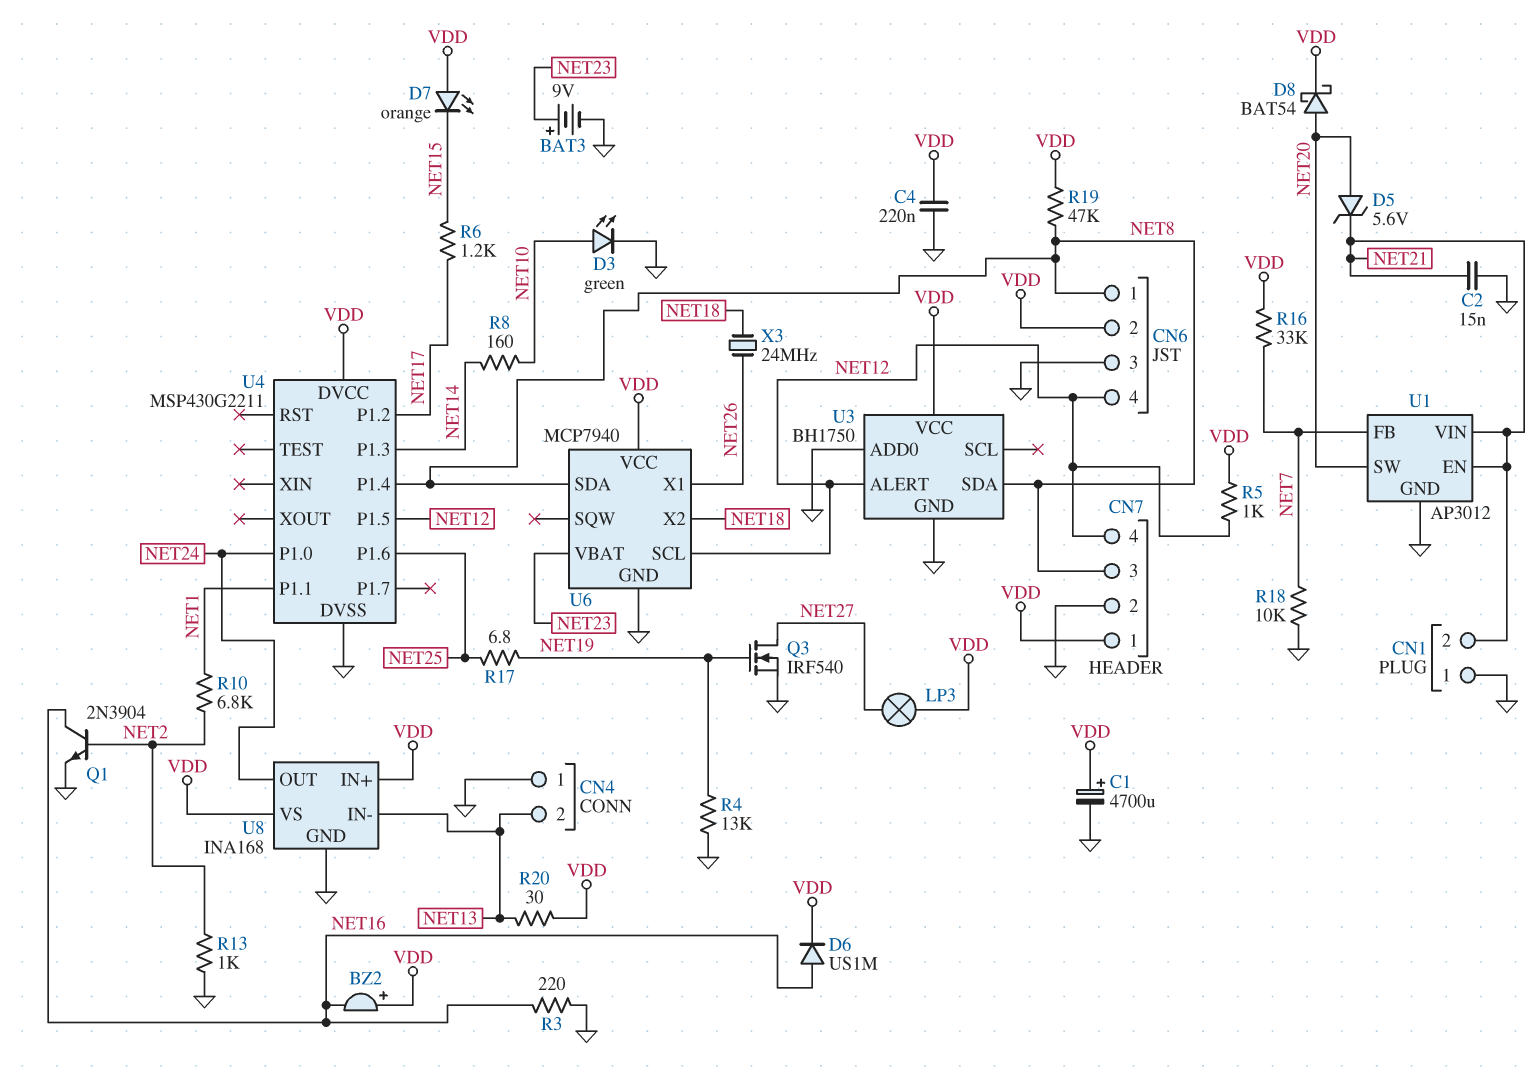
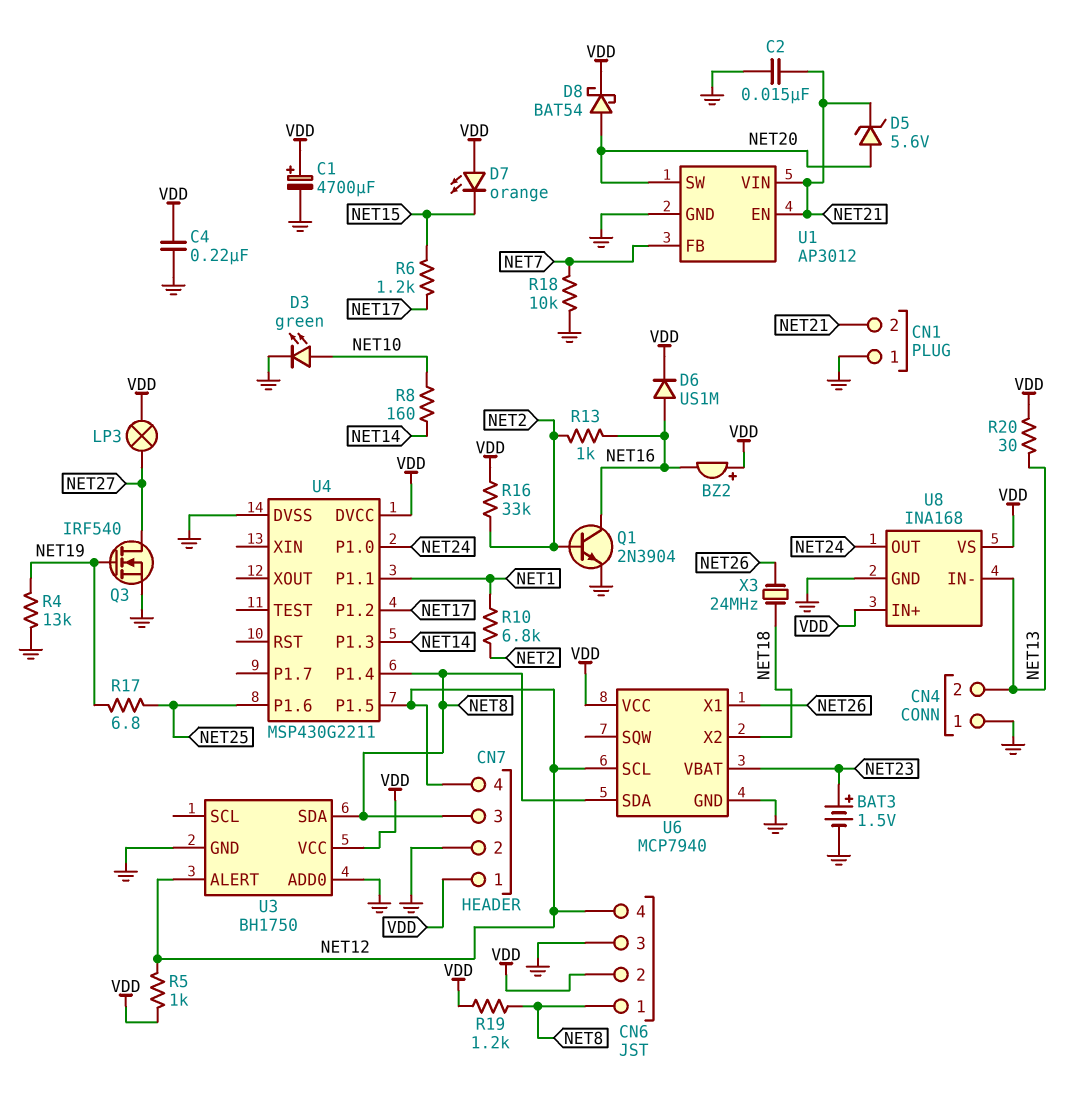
BAT3: 9V (plus NET23, minus GND) -> 1.5V (plus NET23, minus GND)
R3: 220 (GND, NET16) -> none
R13: 1k (GND, NET2) -> 1k (NET2, NET16)
R16: 33k (NET7, VDD) -> 33k (NET2, VDD)
R19: 47k (NET8, VDD) -> 1.2k (NET8, VDD)

